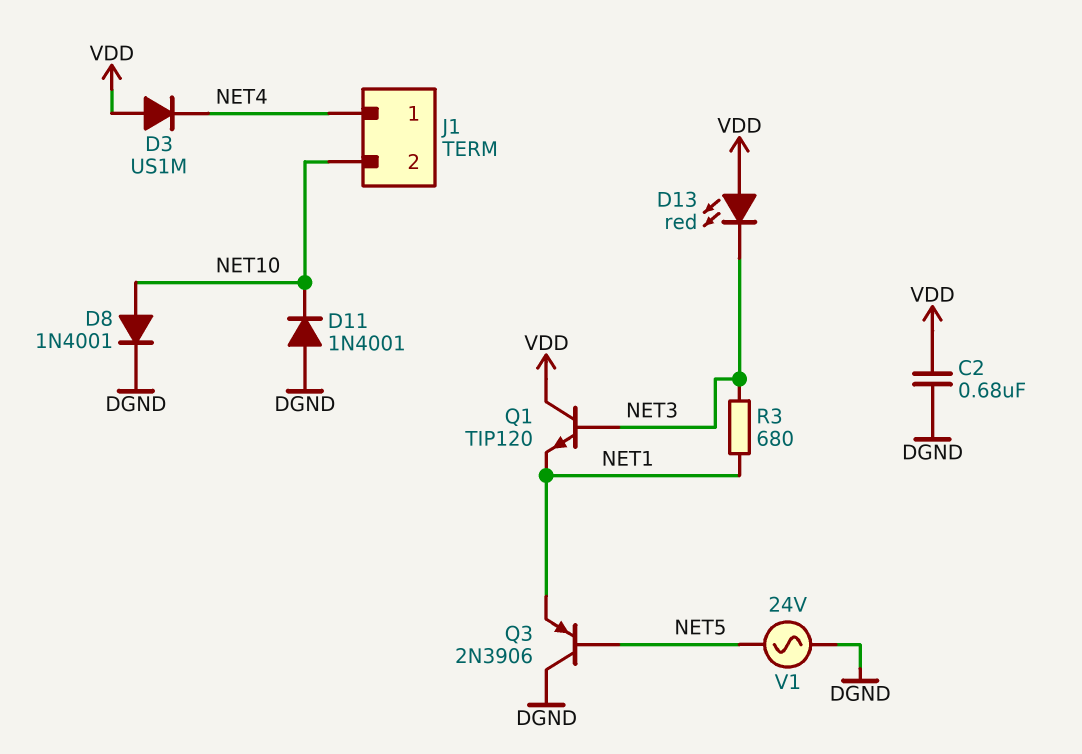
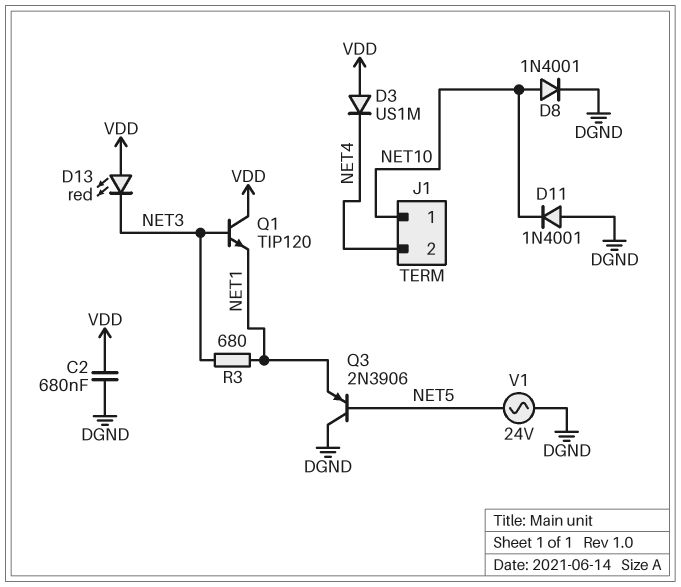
J1 pin 1: NET4 -> NET10
J1 pin 2: NET10 -> NET4

